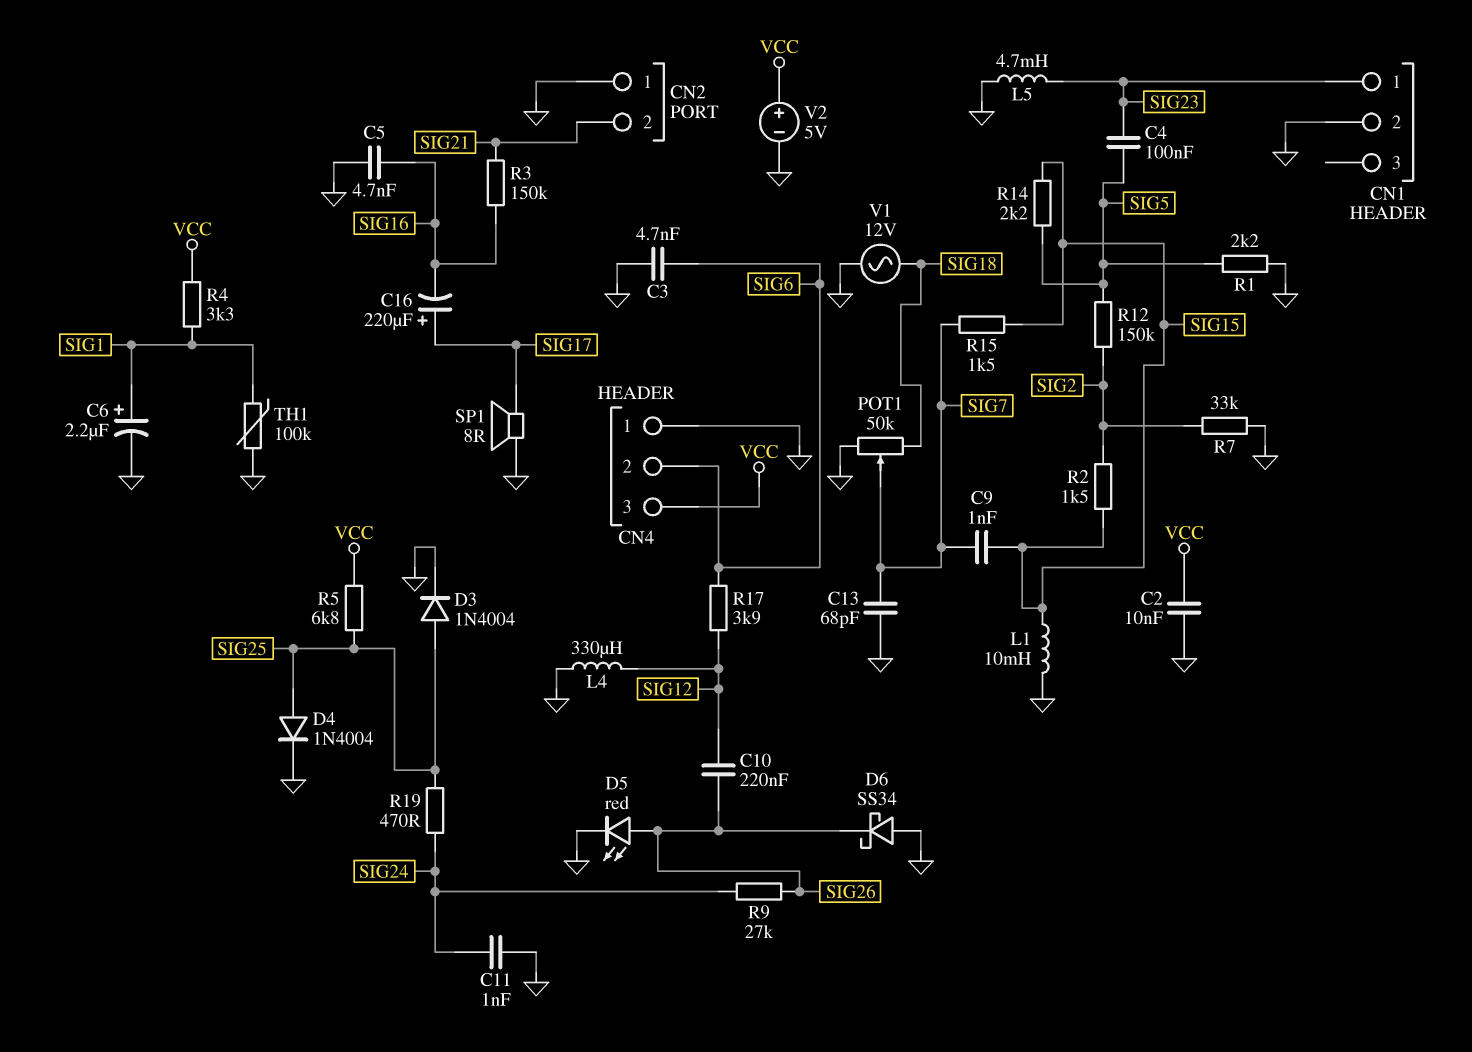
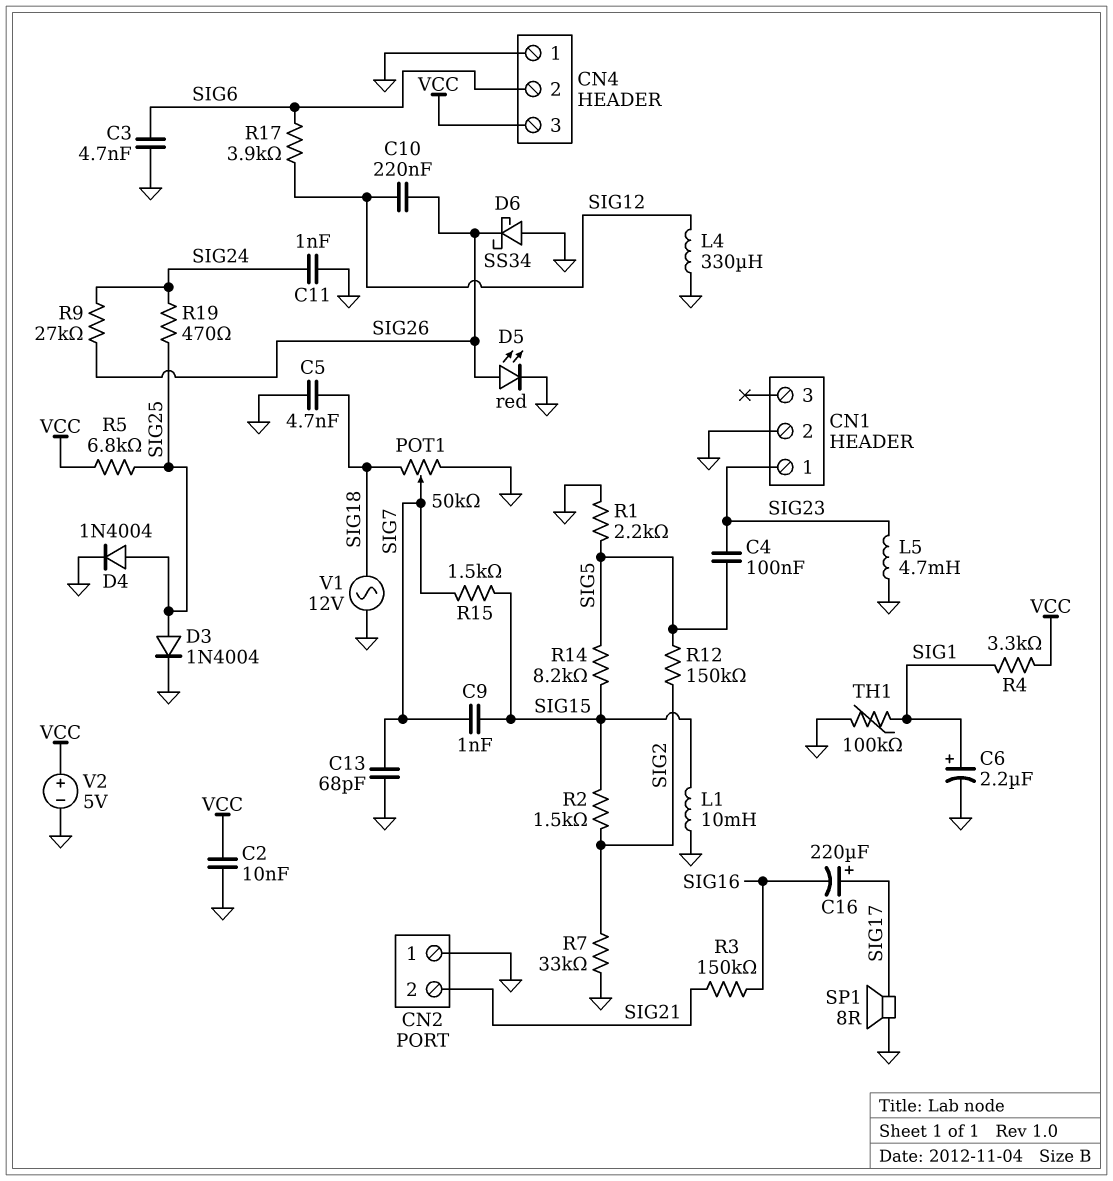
C5: 4.7nF (GND, SIG16) -> 4.7nF (GND, SIG18)
R14: 2.2k (SIG5, SIG15) -> 8.2k (SIG5, SIG15)

